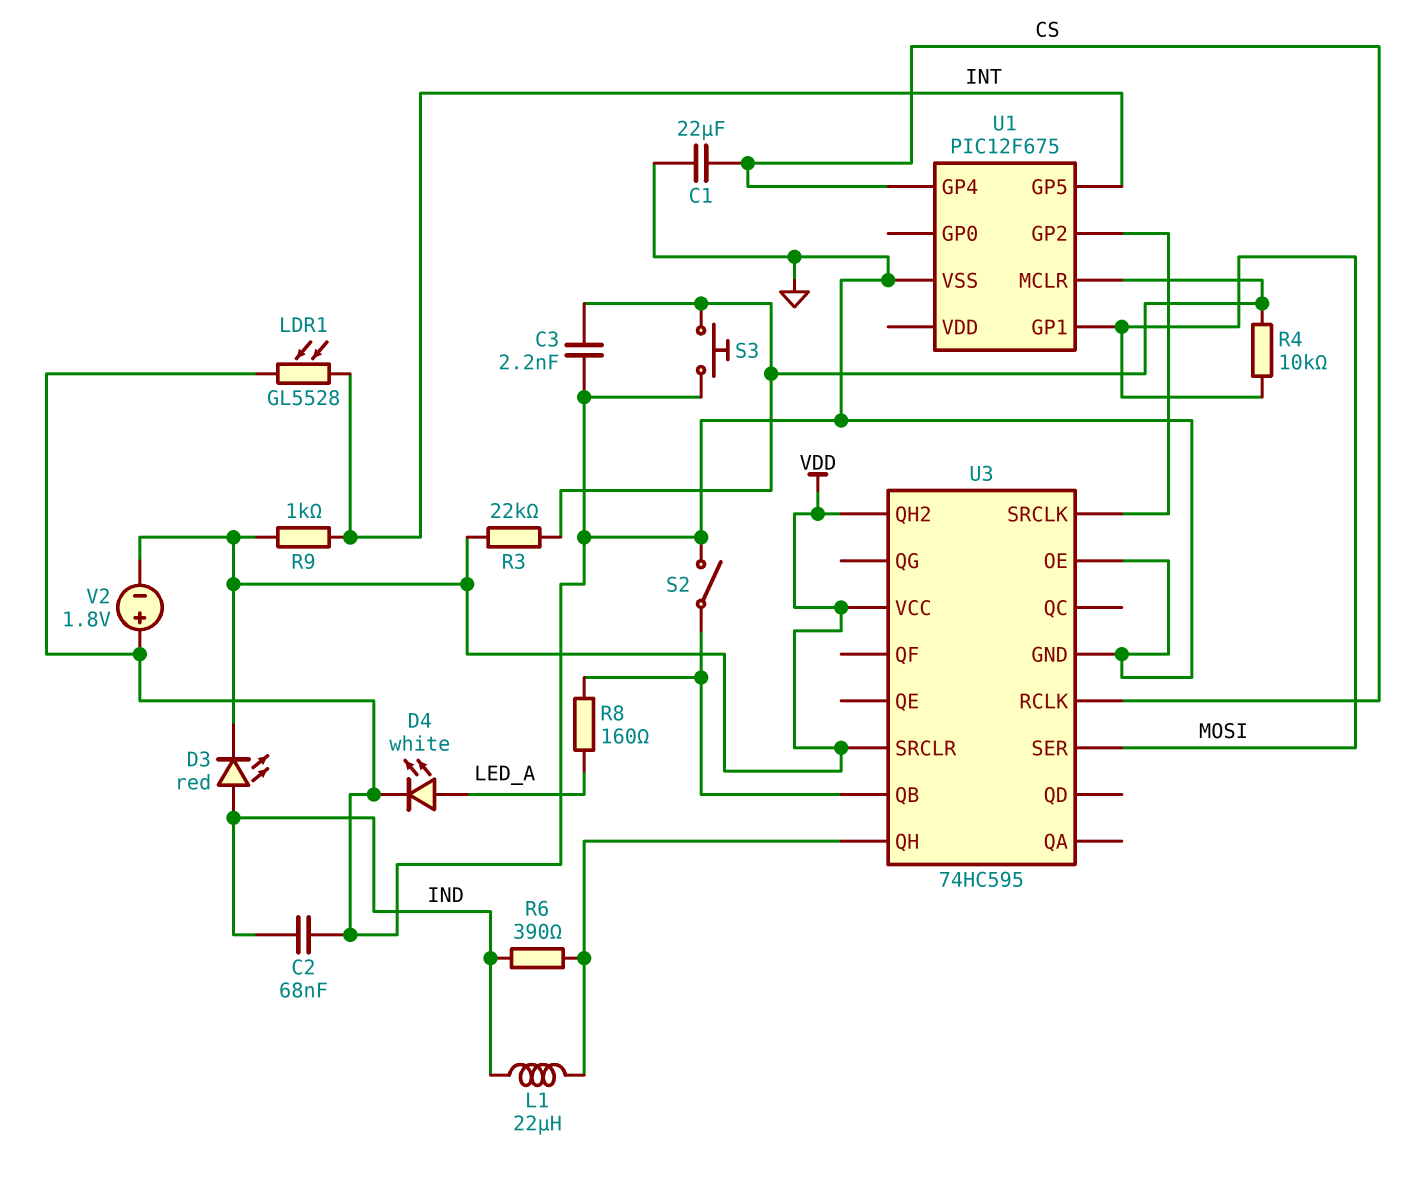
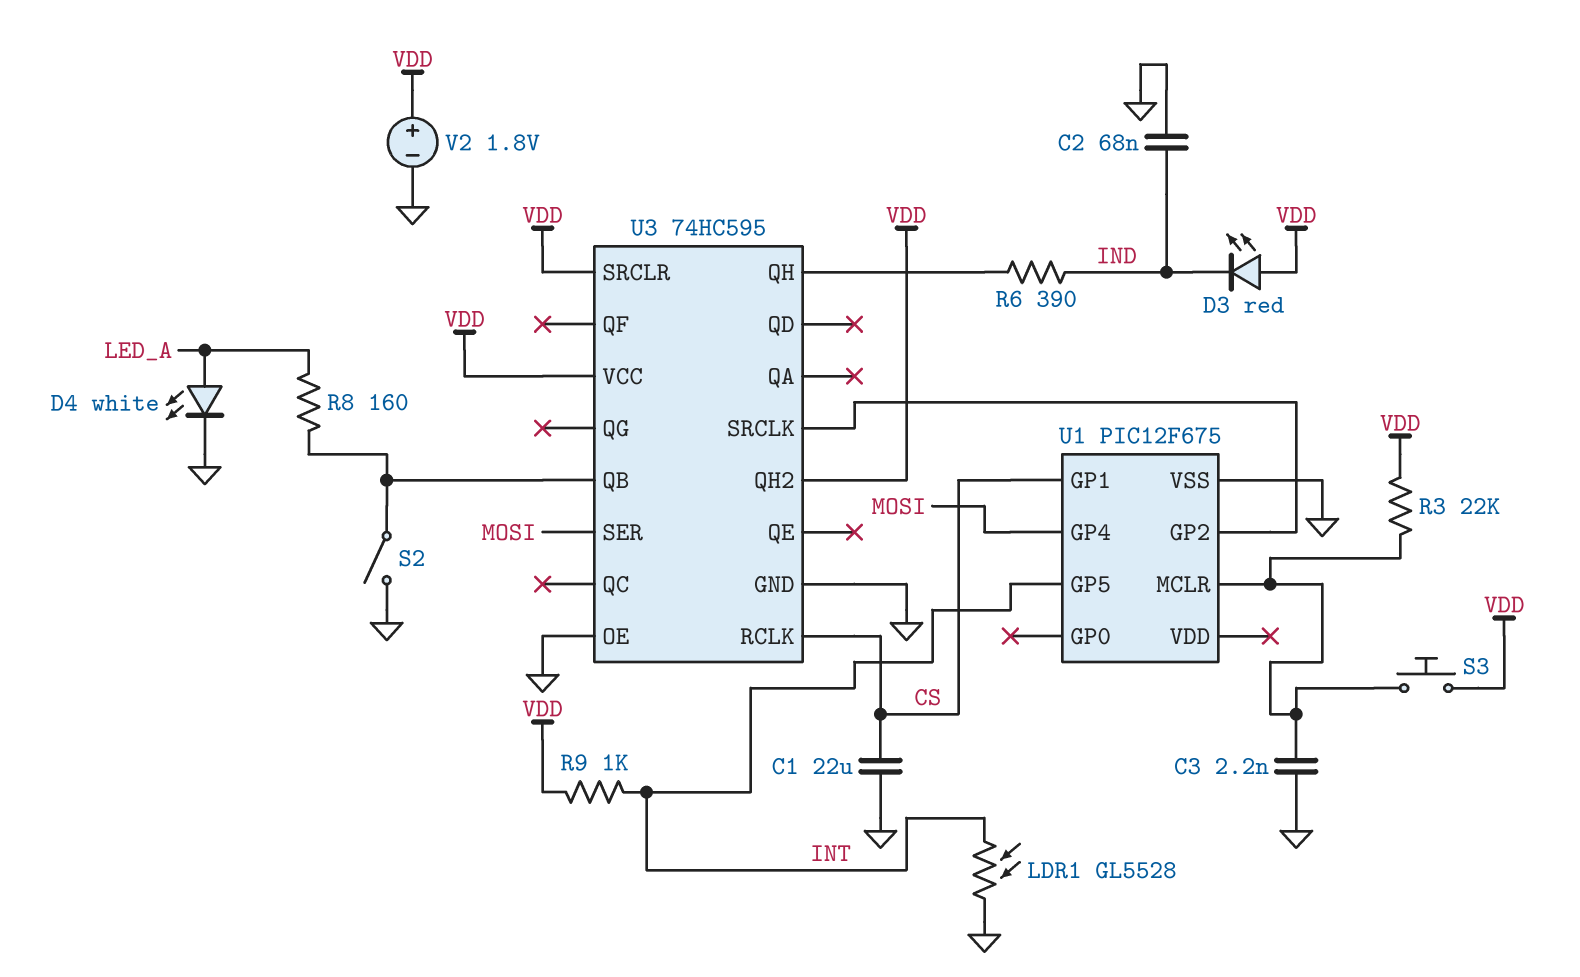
D3: LED red (A IND, K VDD) -> LED red (A VDD, K IND)
L1: 22uH (IND, U3/QH) -> none
R4: 10k (MOSI, U1/MCLR) -> none
S3: button (GND, U1/MCLR) -> button (U1/MCLR, VDD)
U1 pin GP1: MOSI -> CS
U1 pin GP4: CS -> MOSI
V2: 1.8V (plus GND, minus VDD) -> 1.8V (plus VDD, minus GND)

